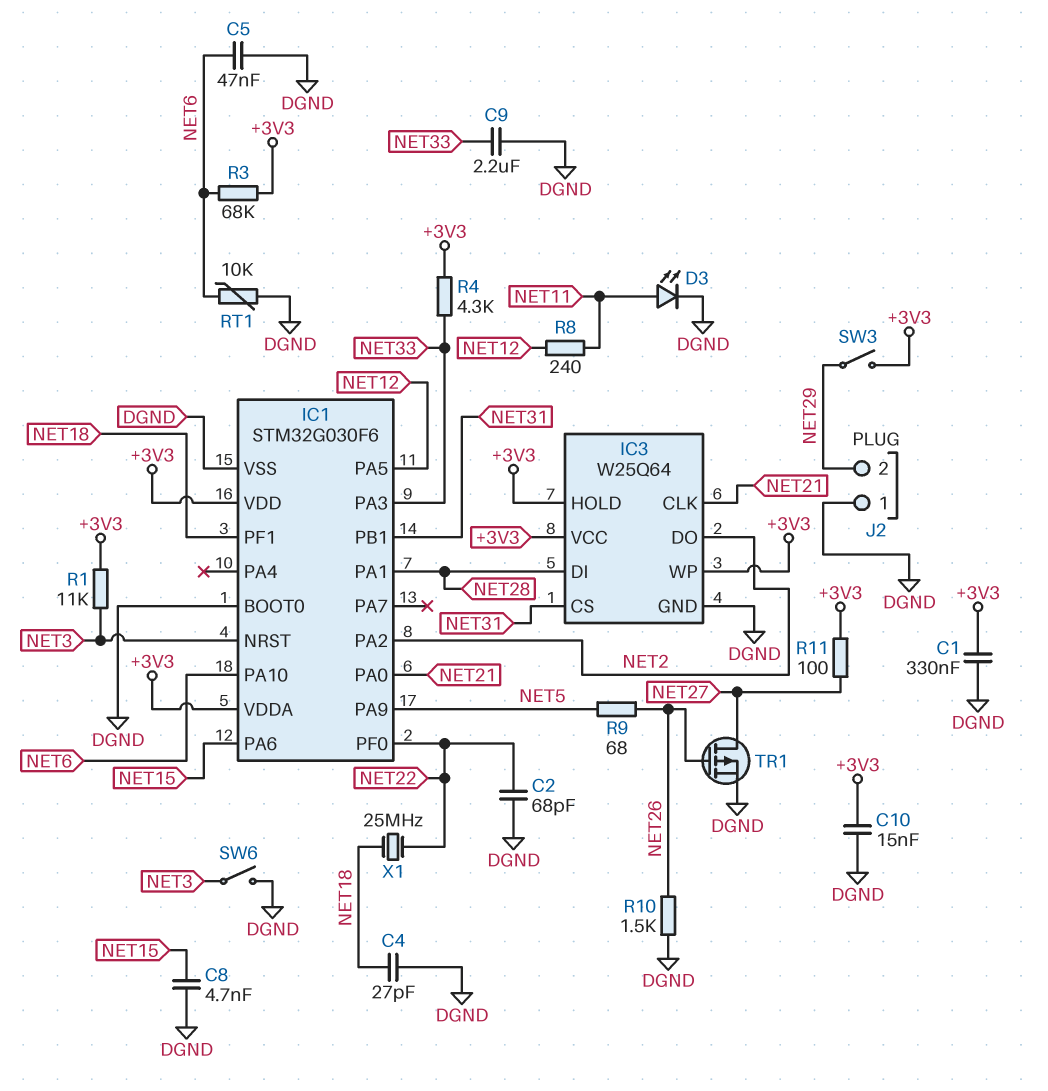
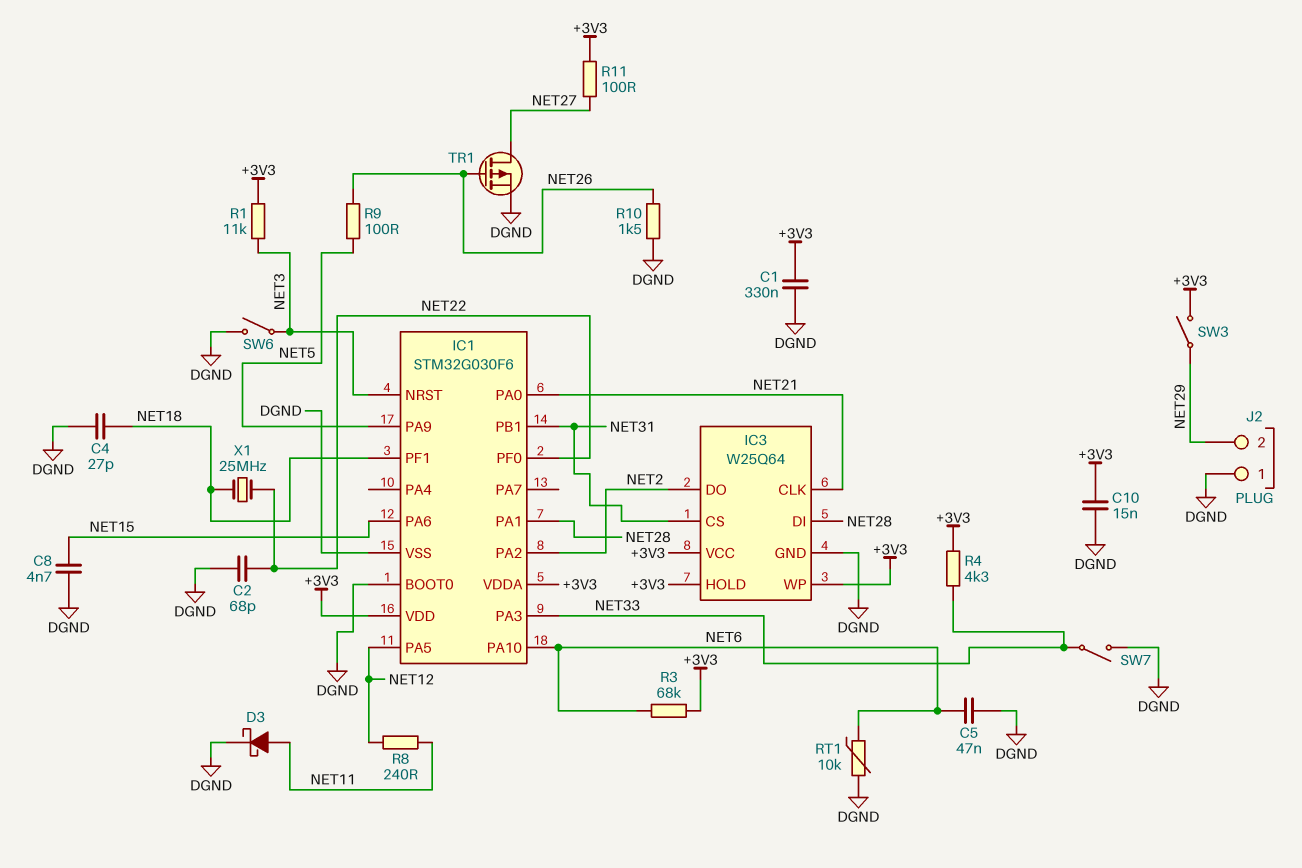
C9: 2.2uF (DGND, NET33) -> none
D3: LED (A NET11, K DGND) -> schottky (A NET11, K DGND)
R9: 68 (NET5, NET26) -> 100 (NET5, NET26)
SW7: none -> switch (DGND, NET33)

